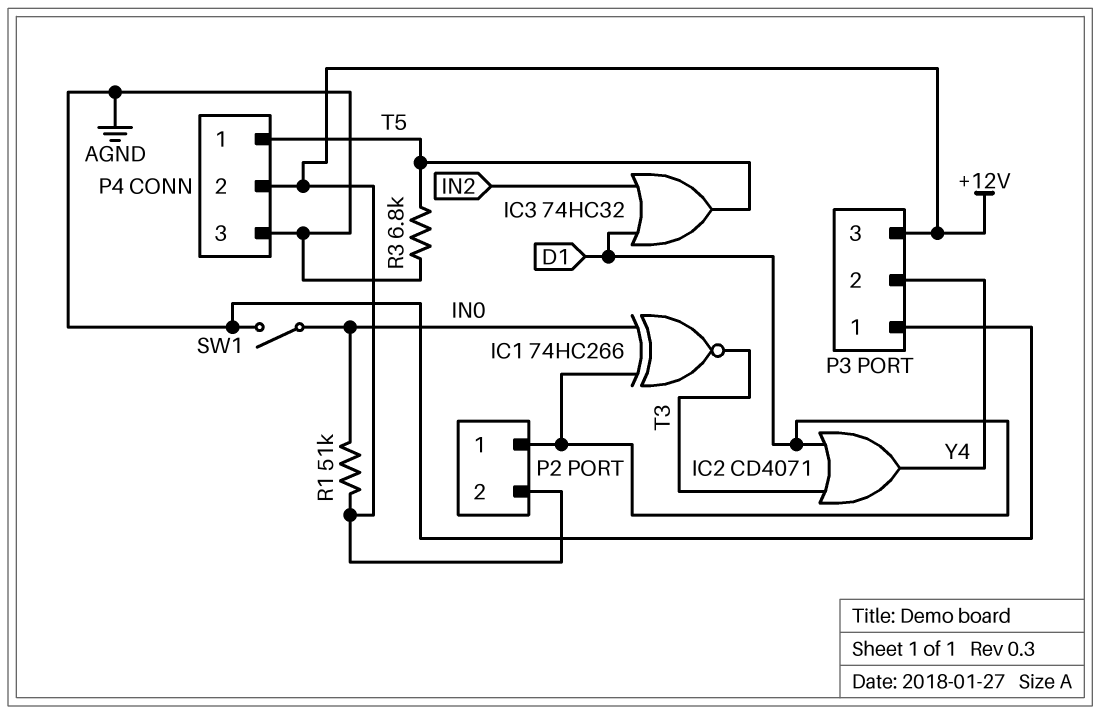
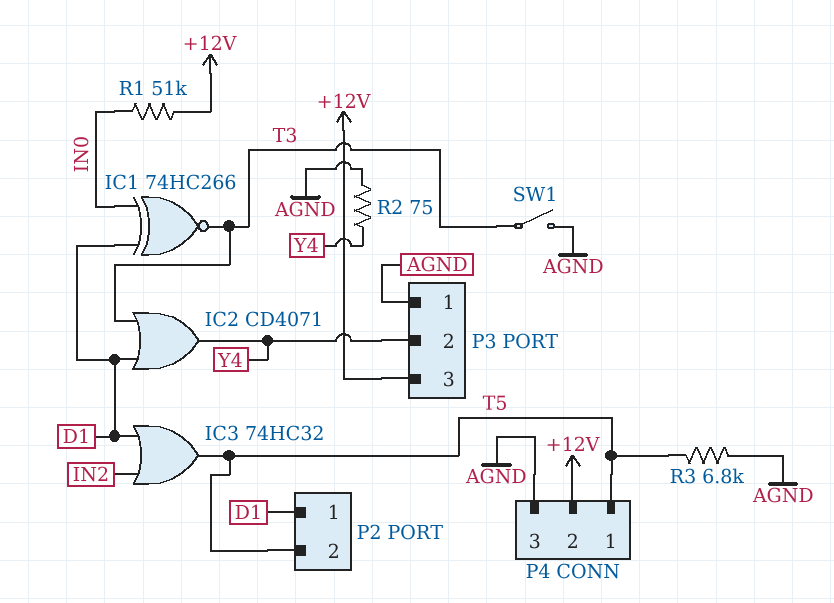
P2 pin 2: +12V -> T5
R2: none -> 75 (AGND, Y4)
SW1: switch (AGND, IN0) -> switch (AGND, T3)

